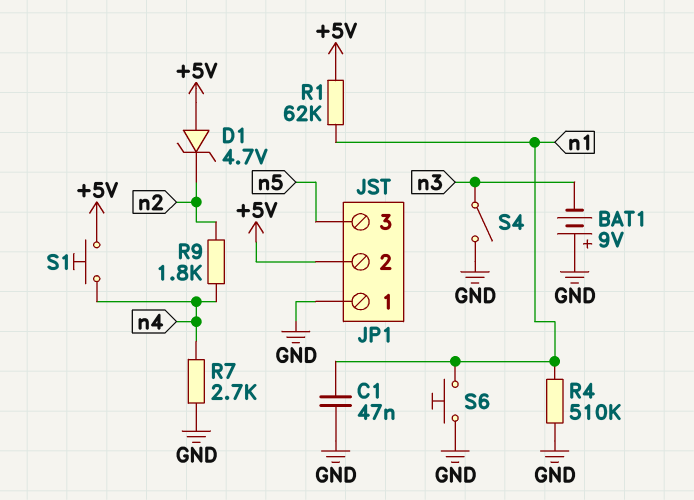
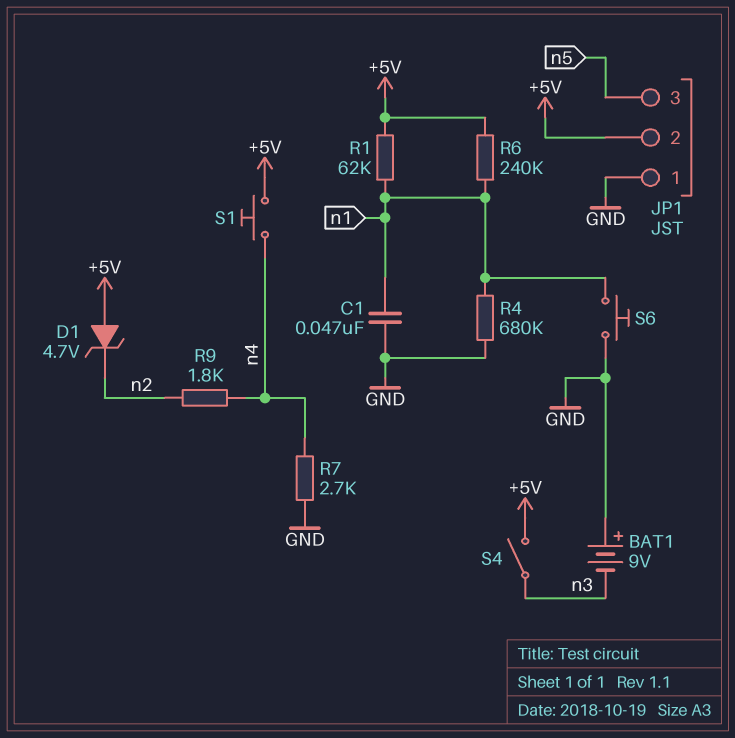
R4: 510k (GND, n1) -> 680k (GND, n1)
R6: none -> 240k (+5V, n1)
S4: switch (GND, n3) -> switch (+5V, n3)

